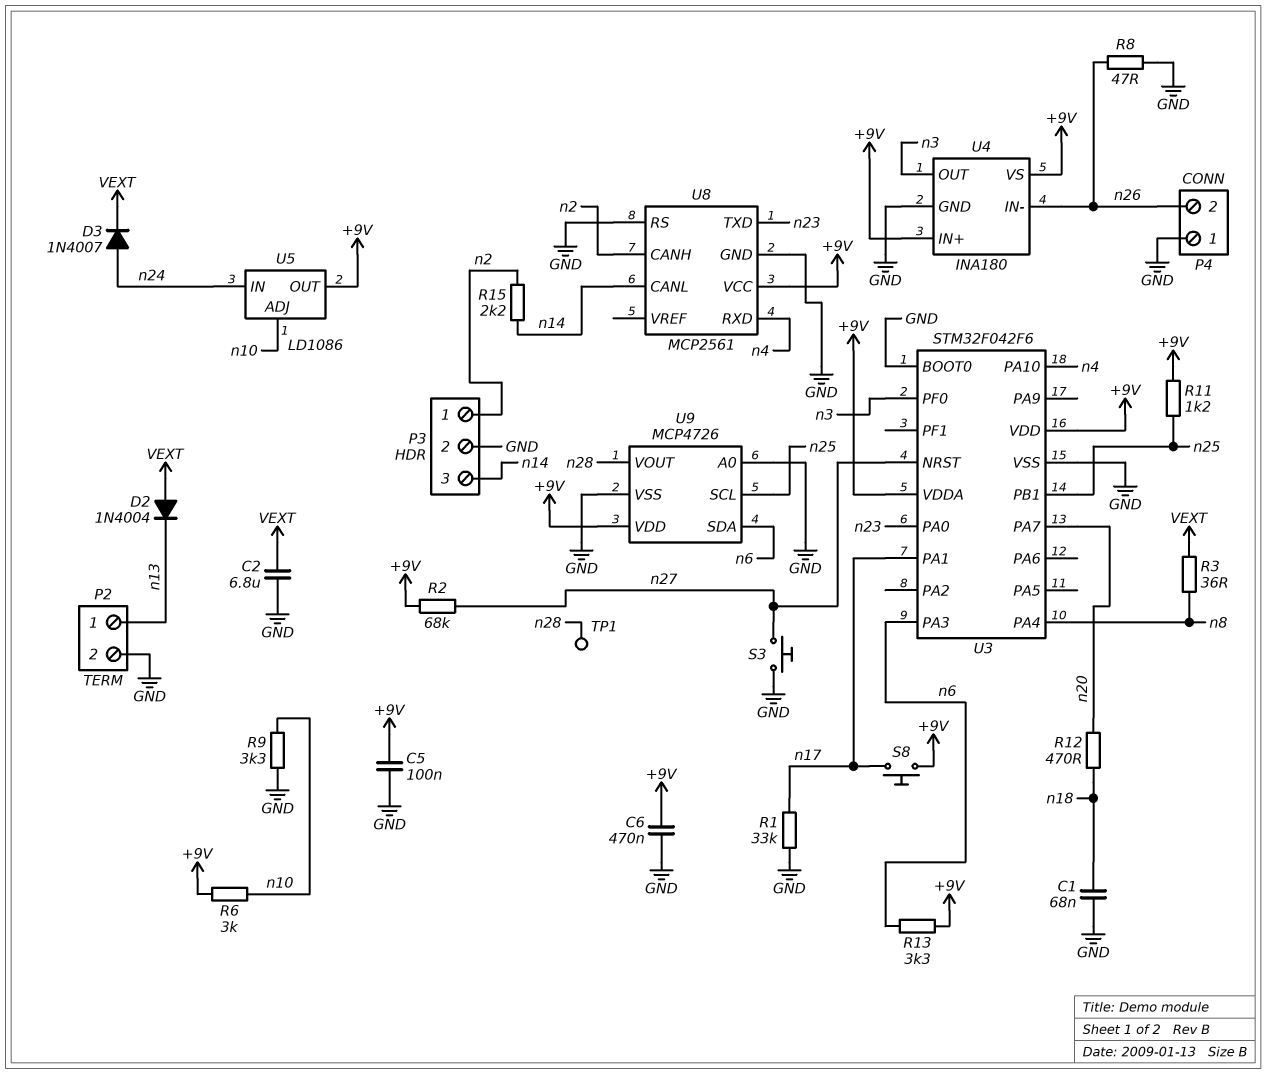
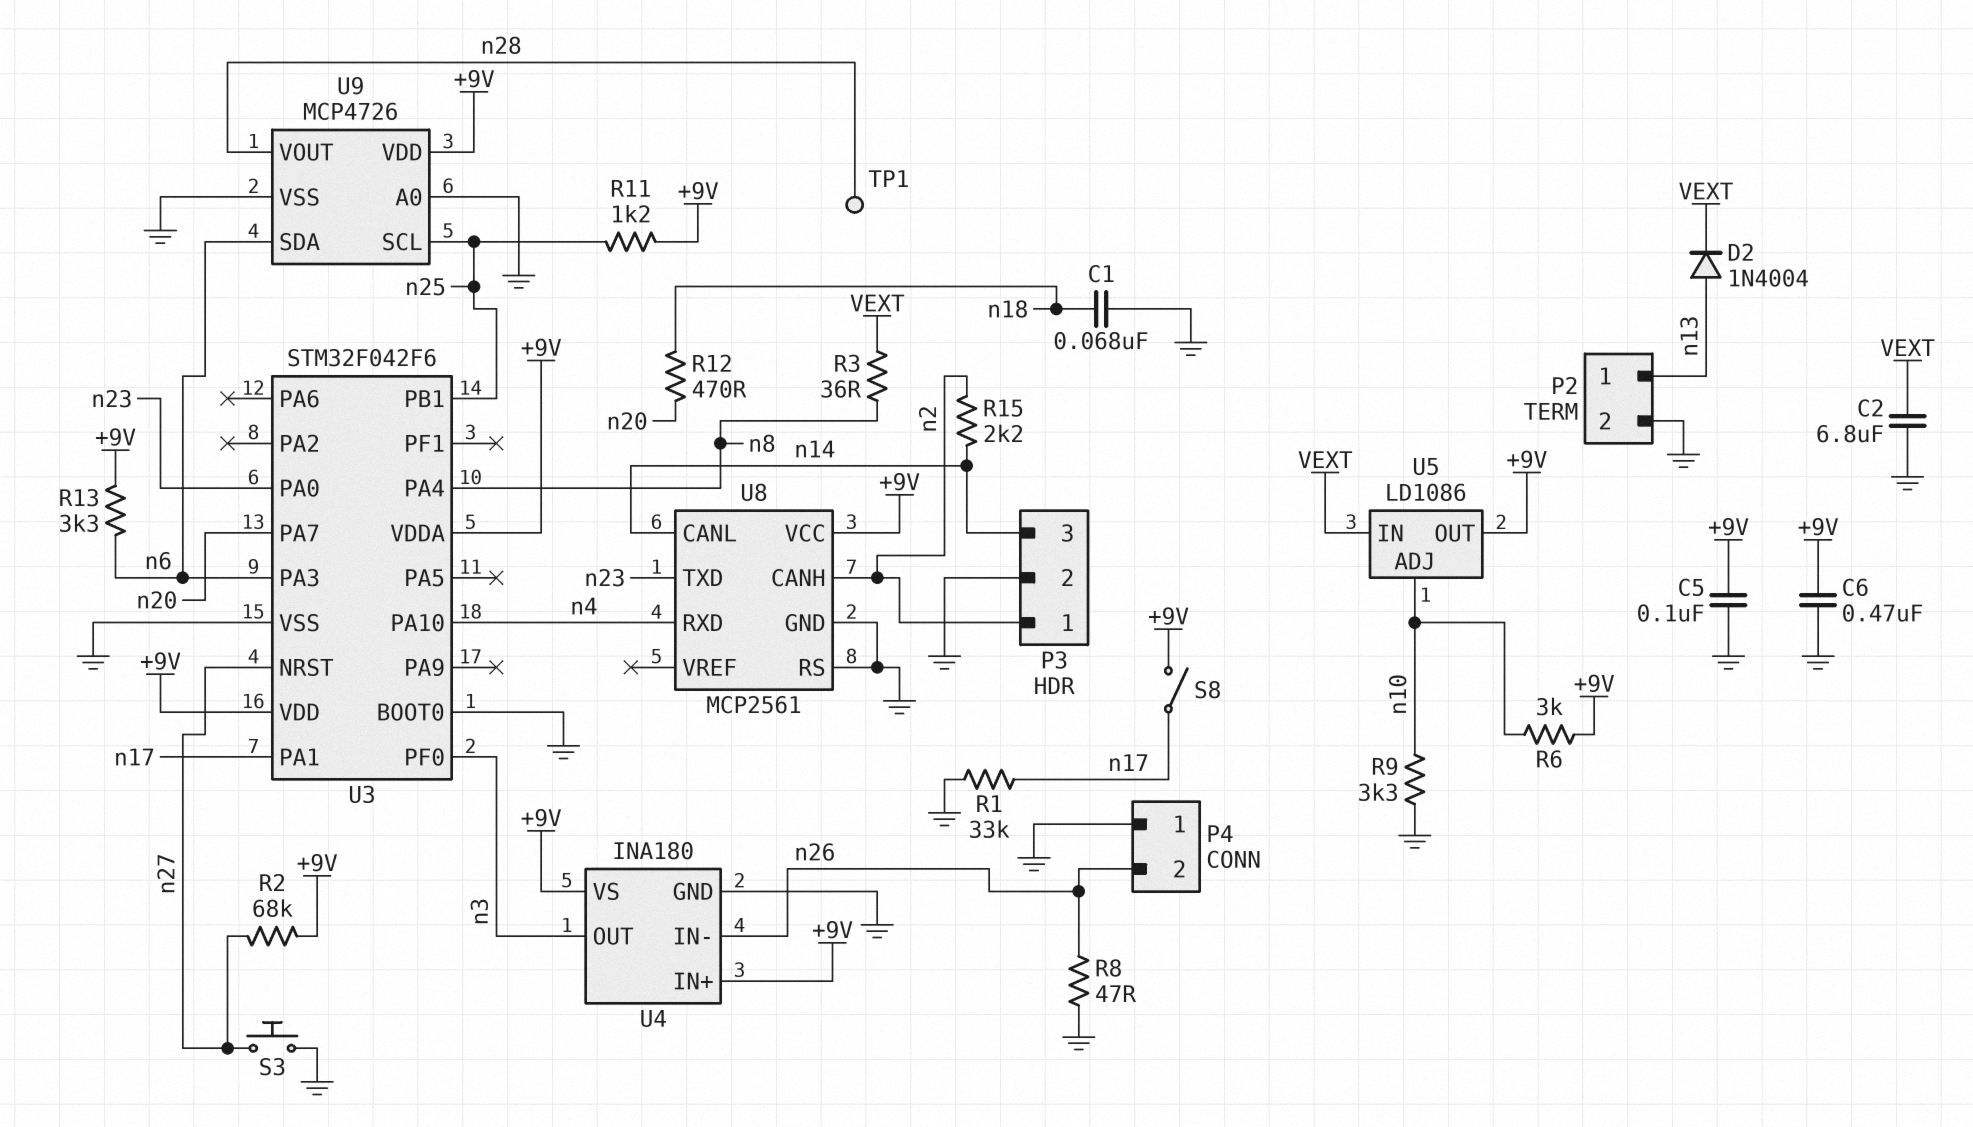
D2: diode 1N4004 (A VEXT, K n13) -> diode 1N4004 (A n13, K VEXT)
D3: diode 1N4007 (A n24, K VEXT) -> none
S8: button (+9V, n17) -> switch (+9V, n17)
U5 pin IN: n24 -> VEXT

